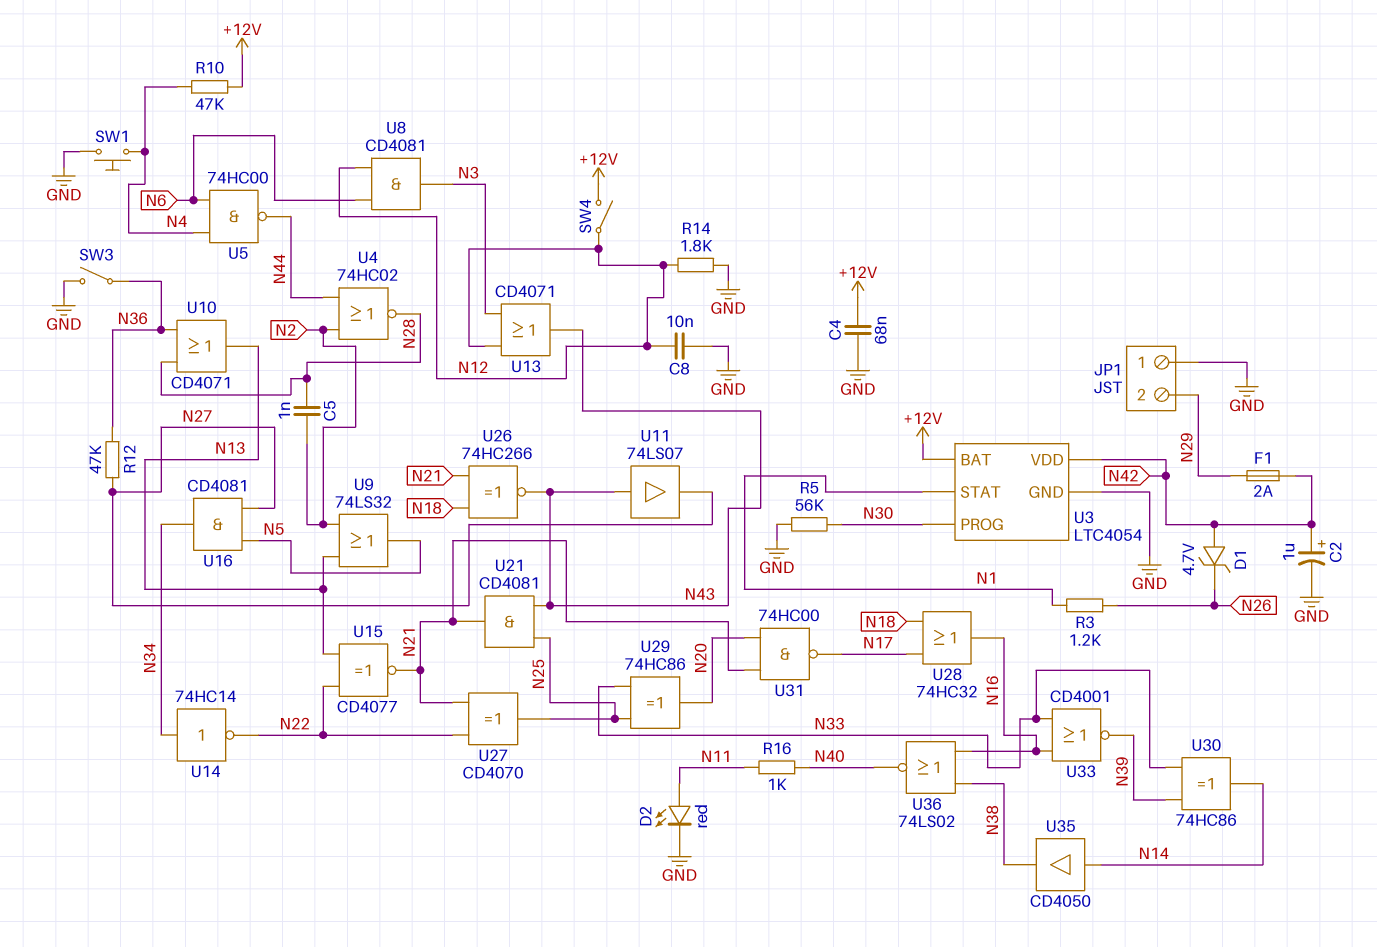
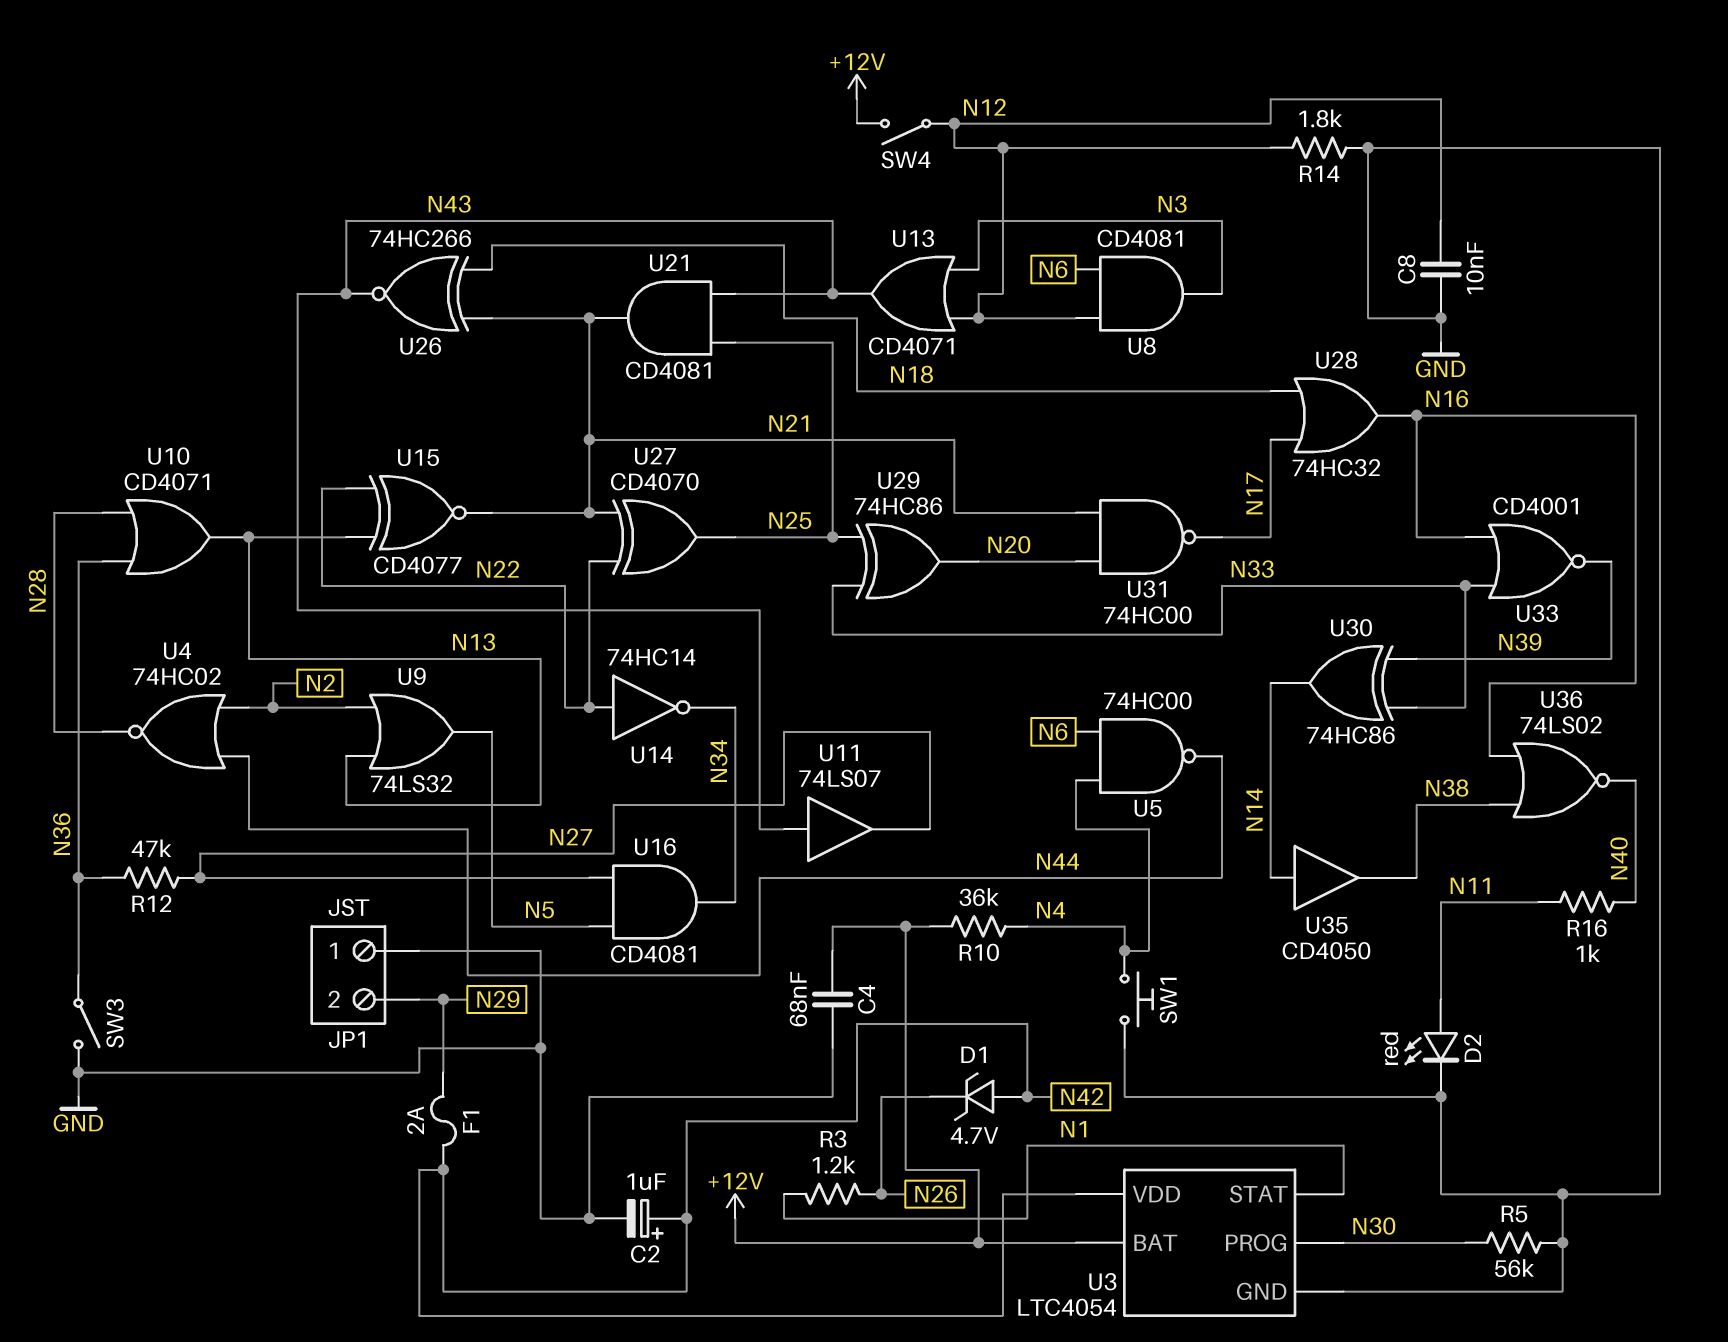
C5: 1nF (N2, N28) -> none
R10: 47k (+12V, N4) -> 36k (+12V, N4)
U14: NOT 74HC14 (in N34, out N22) -> NOT 74HC14 (in N22, out N34)

